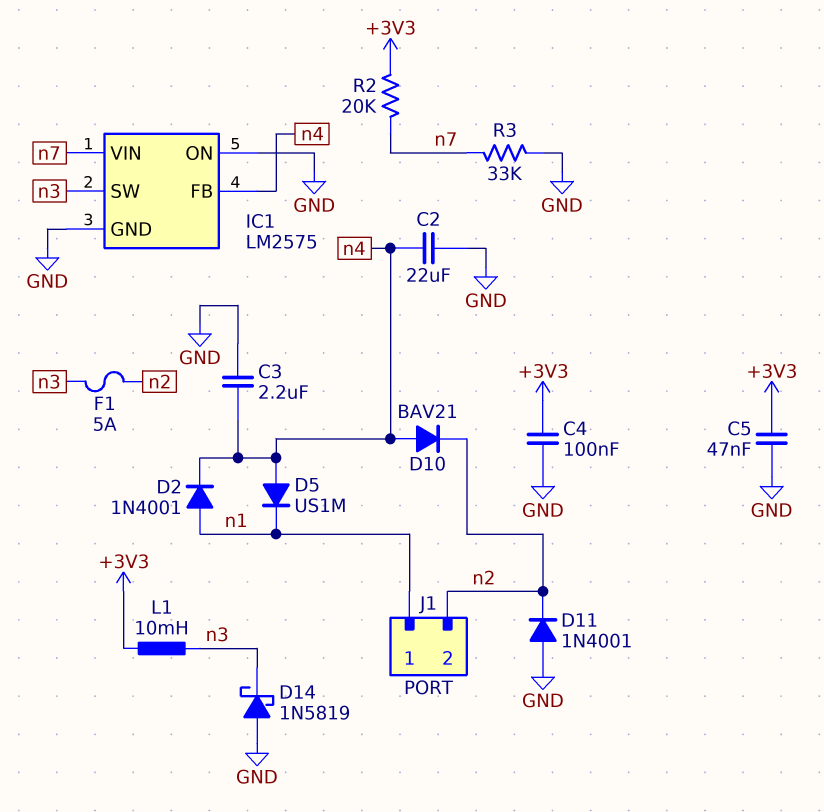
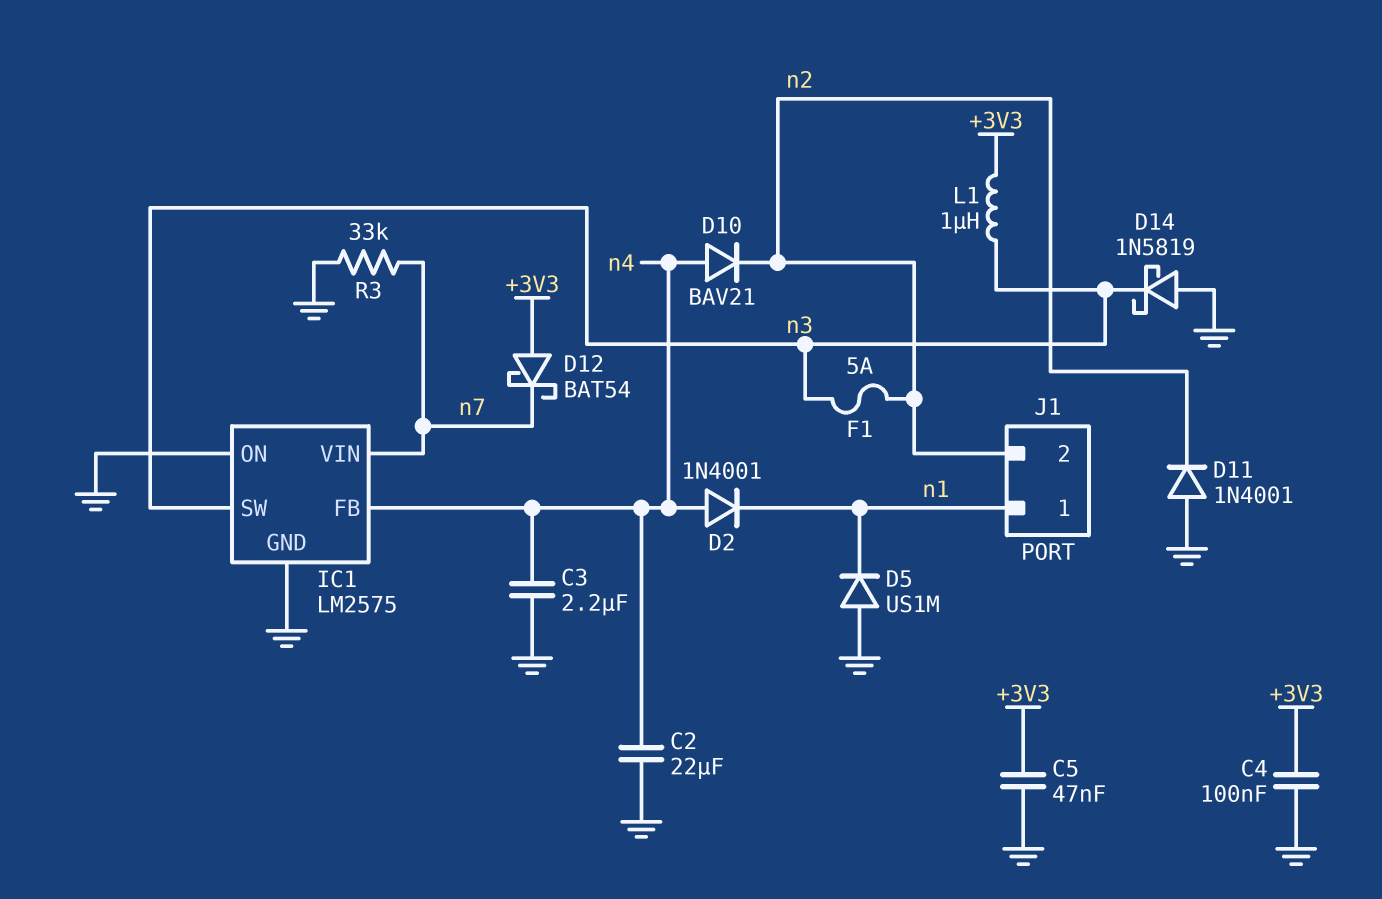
D2: diode 1N4001 (A n1, K n4) -> diode 1N4001 (A n4, K n1)
D5: diode US1M (A n4, K n1) -> diode US1M (A GND, K n1)
D12: none -> schottky BAT54 (A +3V3, K n7)
L1: 10mH (+3V3, n3) -> 1uH (+3V3, n3)
R2: 20k (+3V3, n7) -> none

